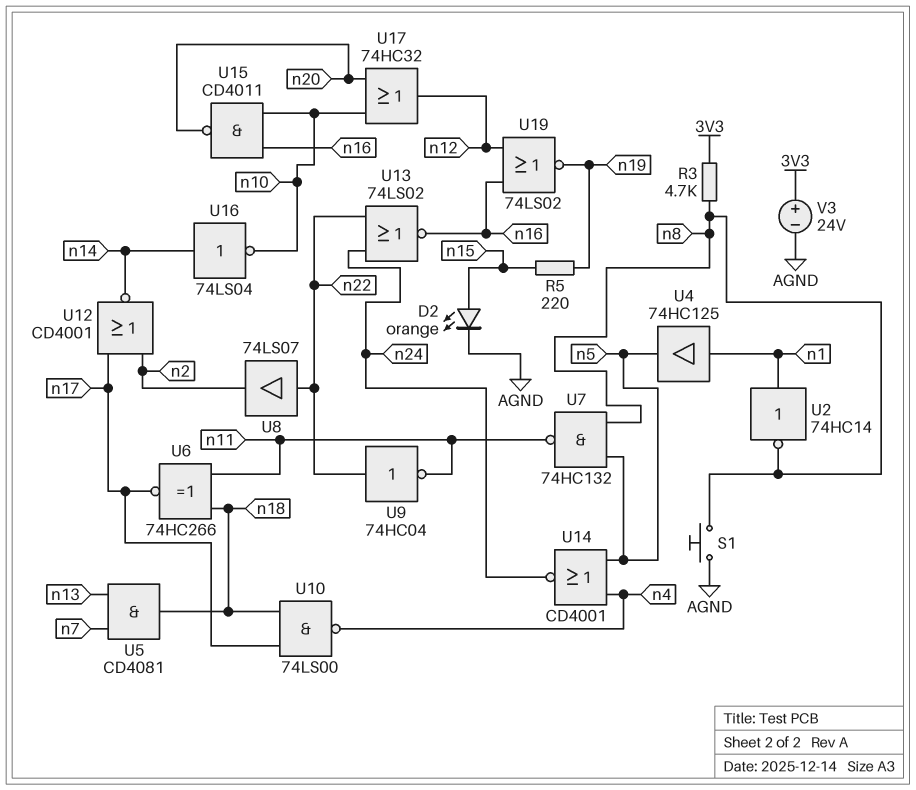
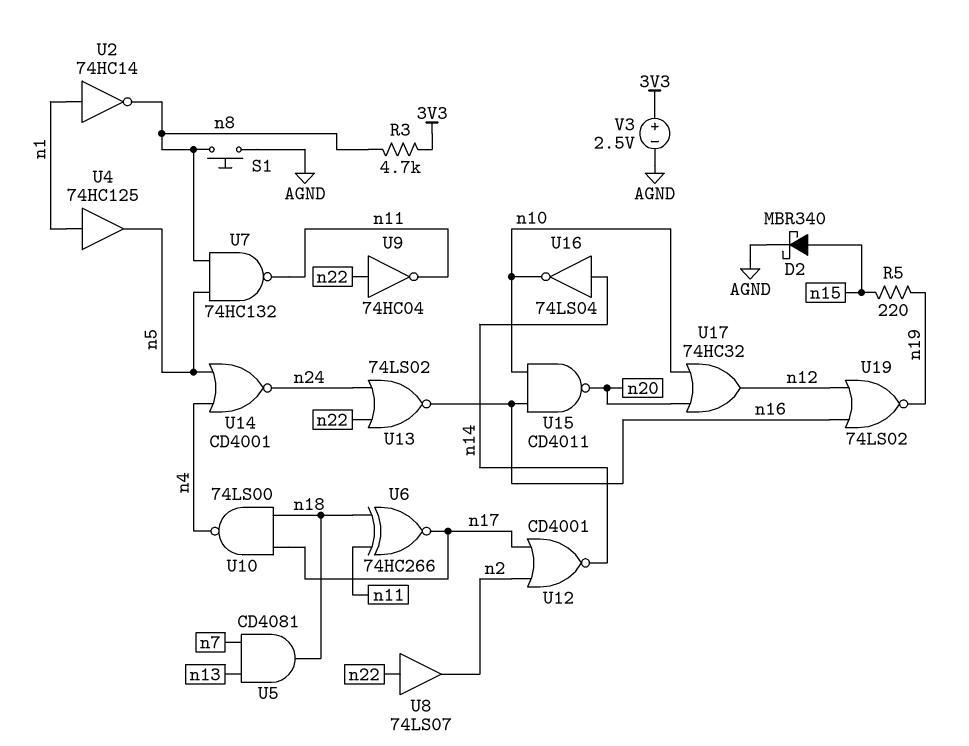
D2: LED orange (A n15, K AGND) -> schottky MBR340 (A n15, K AGND)
V3: 24V (plus 3V3, minus AGND) -> 2.5V (plus 3V3, minus AGND)

